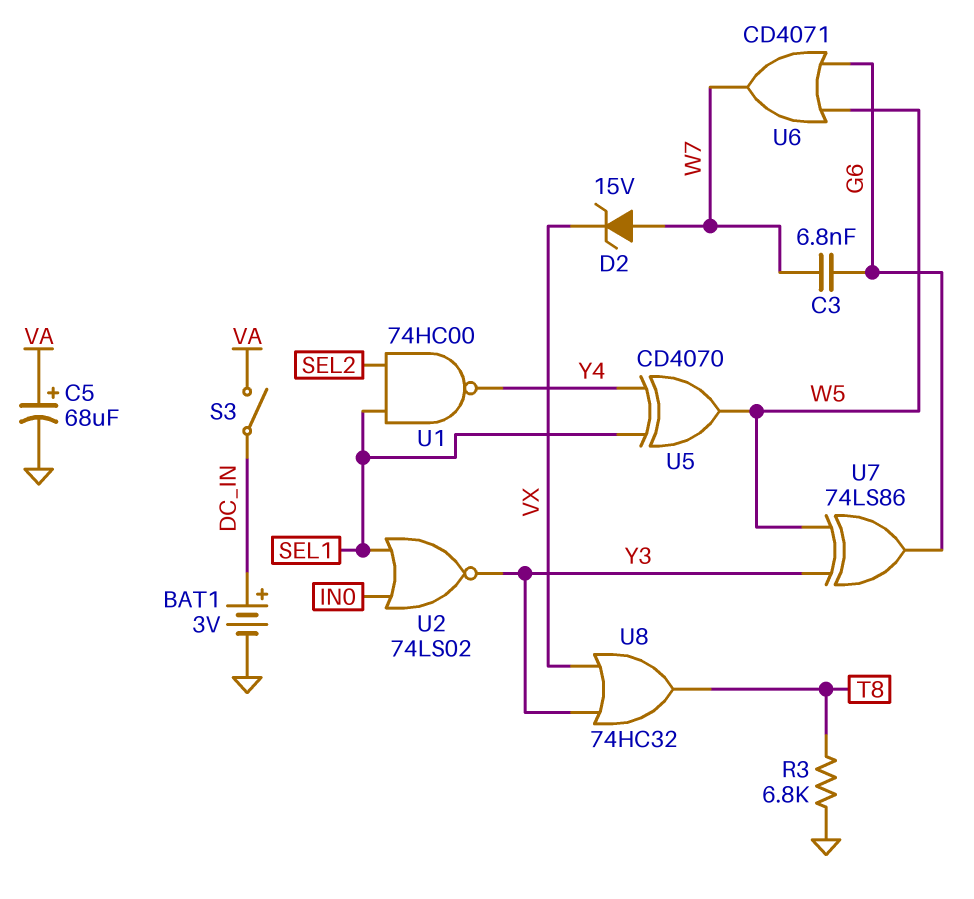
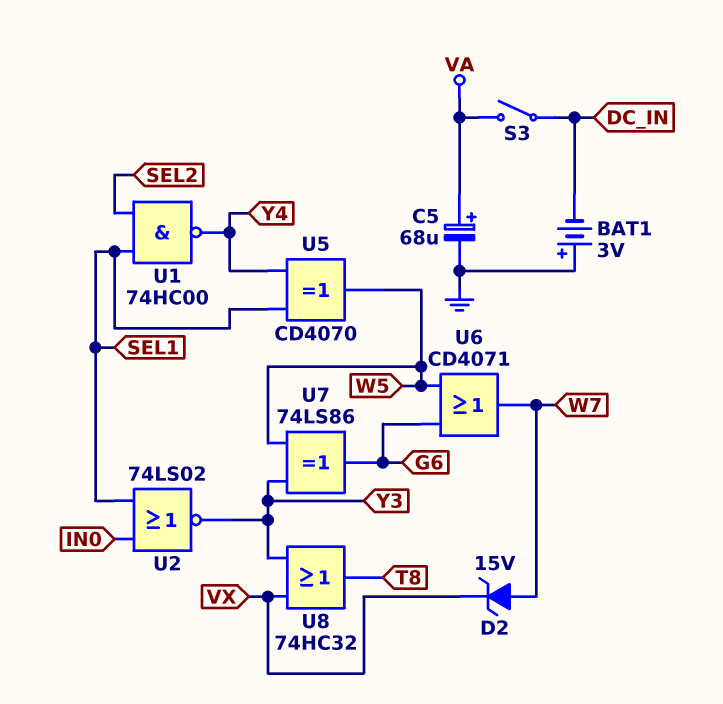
BAT1: 3V (plus DC_IN, minus GND) -> 3V (plus GND, minus DC_IN)
C3: 6.8nF (G6, W7) -> none
R3: 6.8k (GND, T8) -> none

